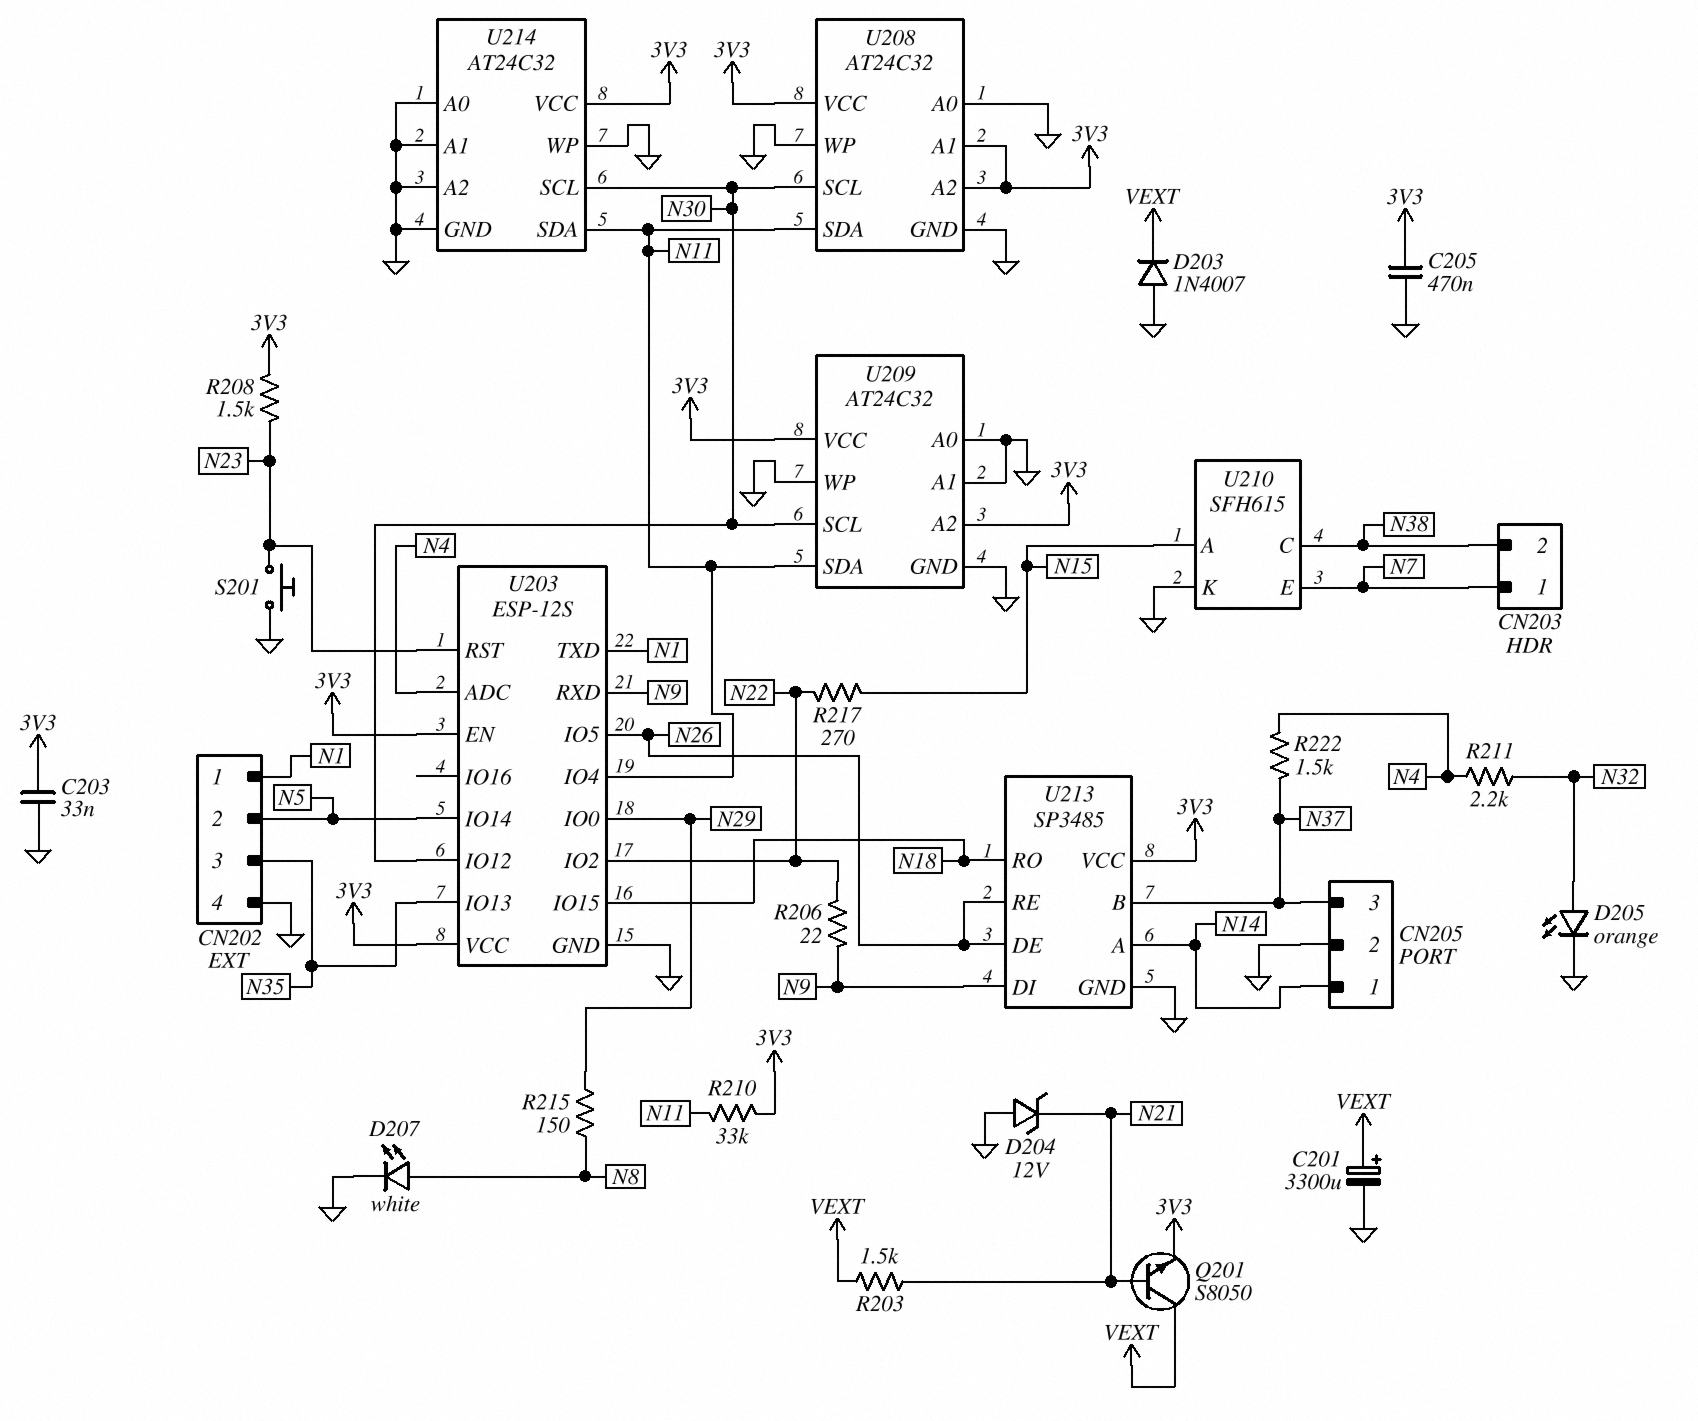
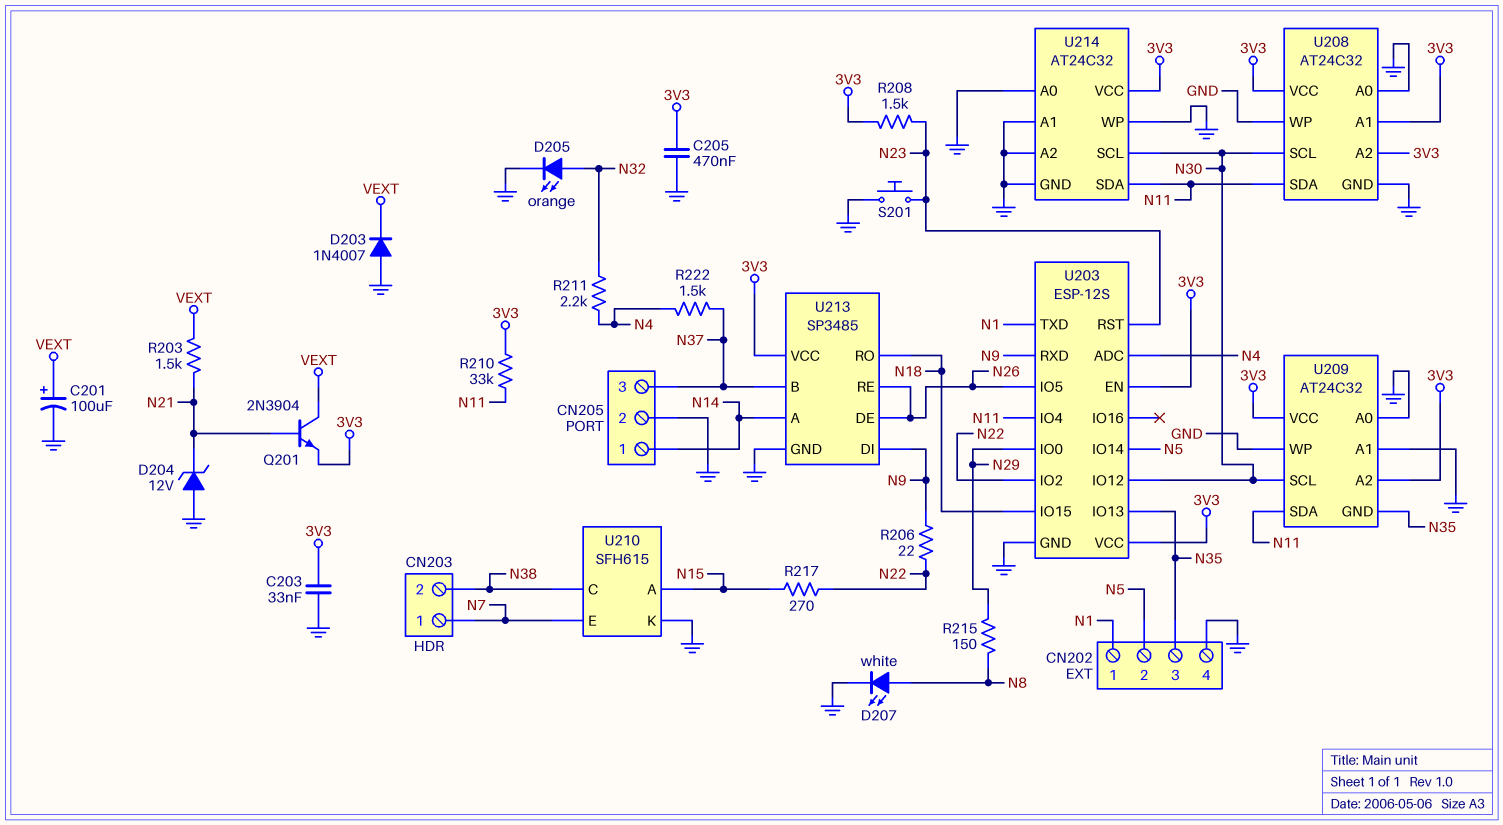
C201: 3300uF (plus VEXT, minus GND) -> 100uF (plus VEXT, minus GND)
Q201: NPN S8050 (B N21, C VEXT, E 3V3) -> NPN 2N3904 (B N21, C VEXT, E 3V3)
U209 pin GND: GND -> N35

